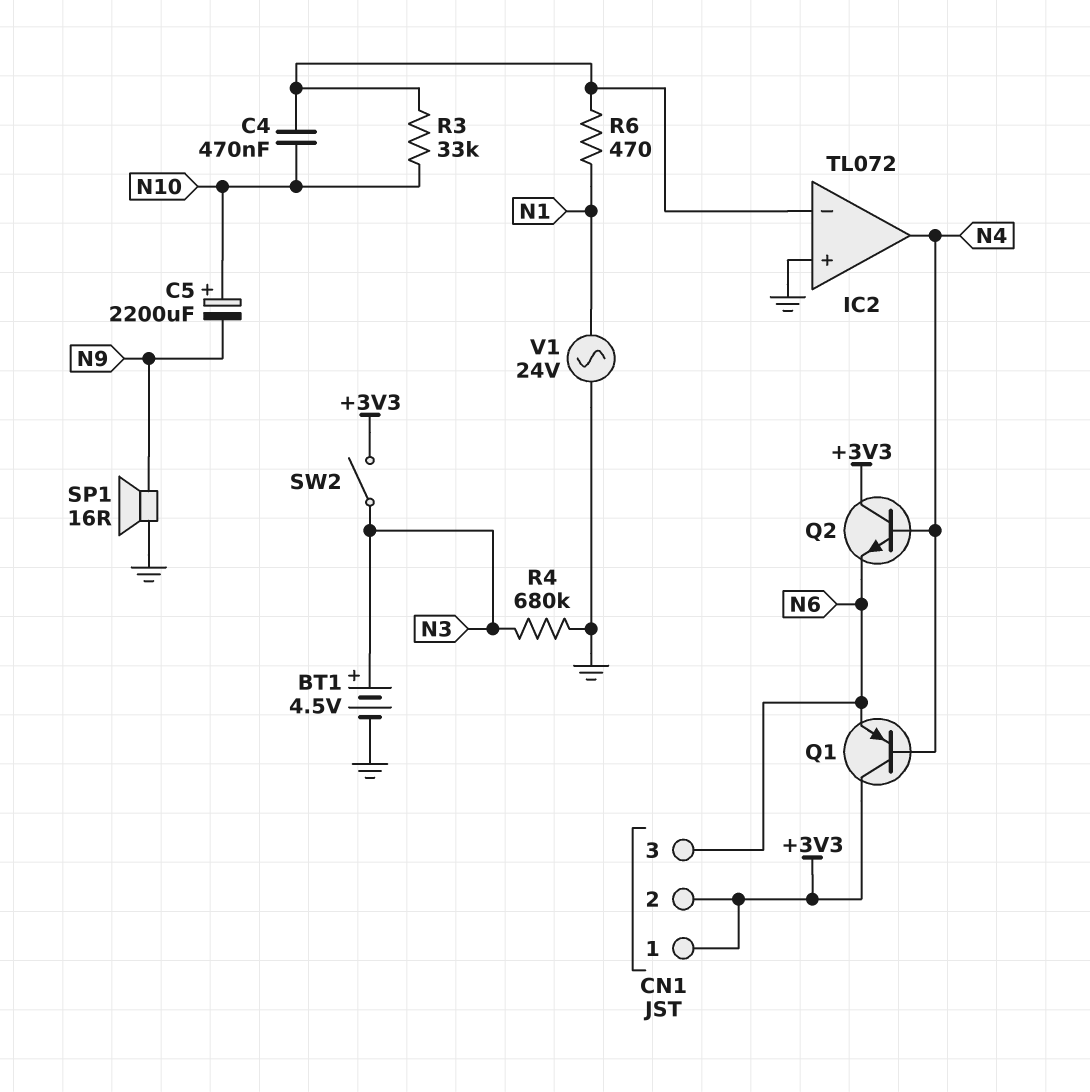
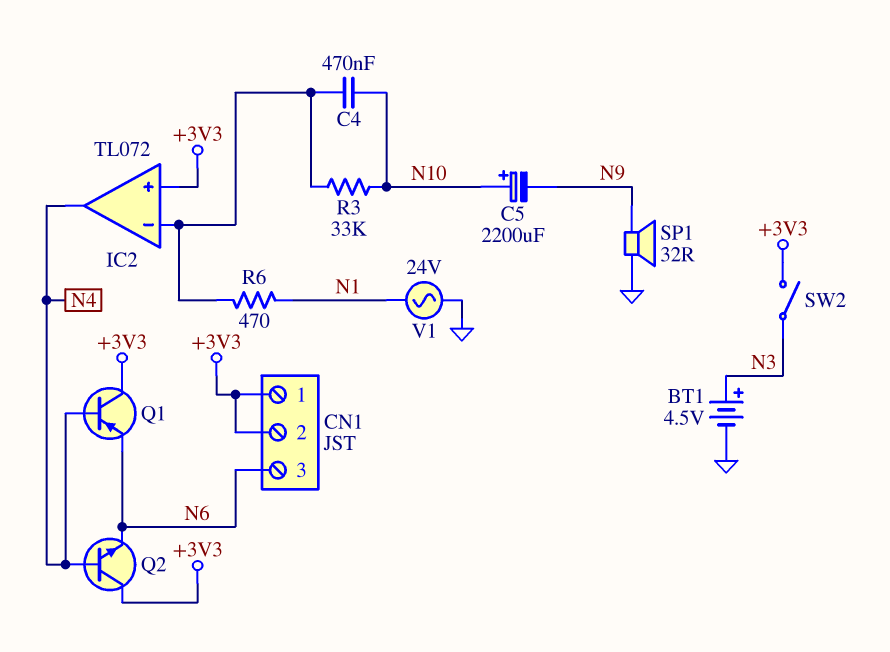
IC2 pin in+: GND -> +3V3
R4: 680k (GND, N3) -> none
SP1: speaker 16R (GND, N9) -> speaker 32R (GND, N9)

